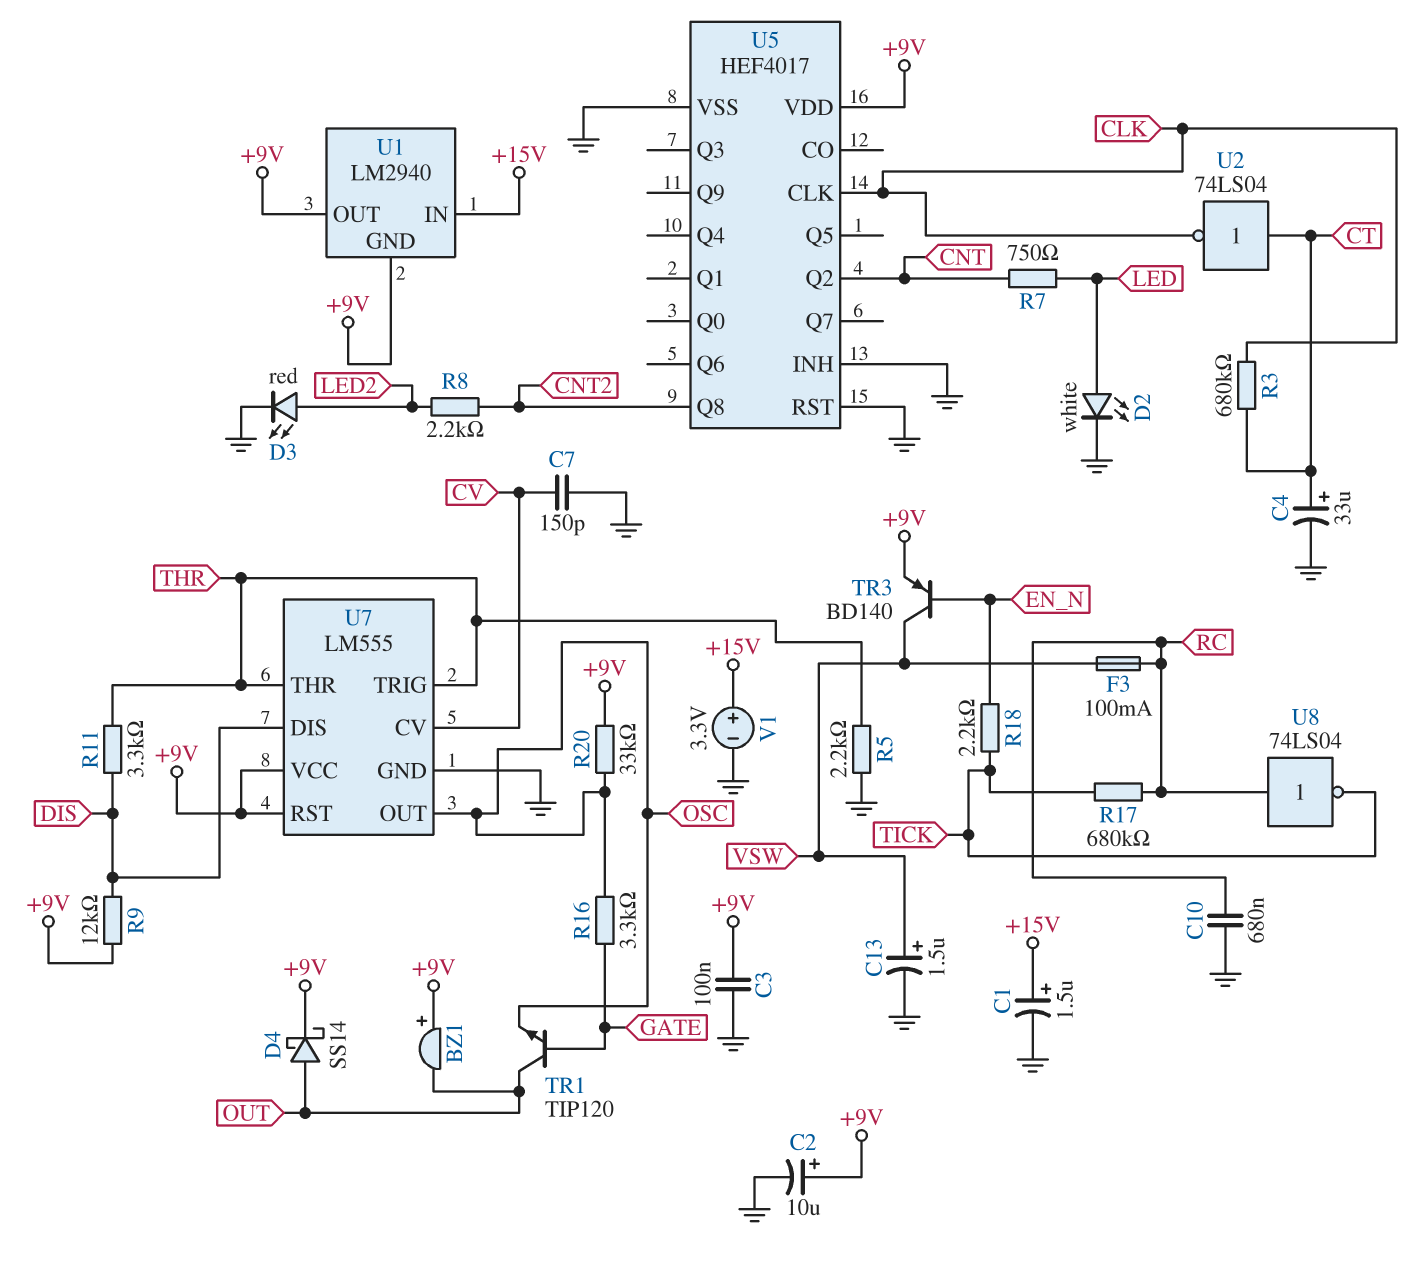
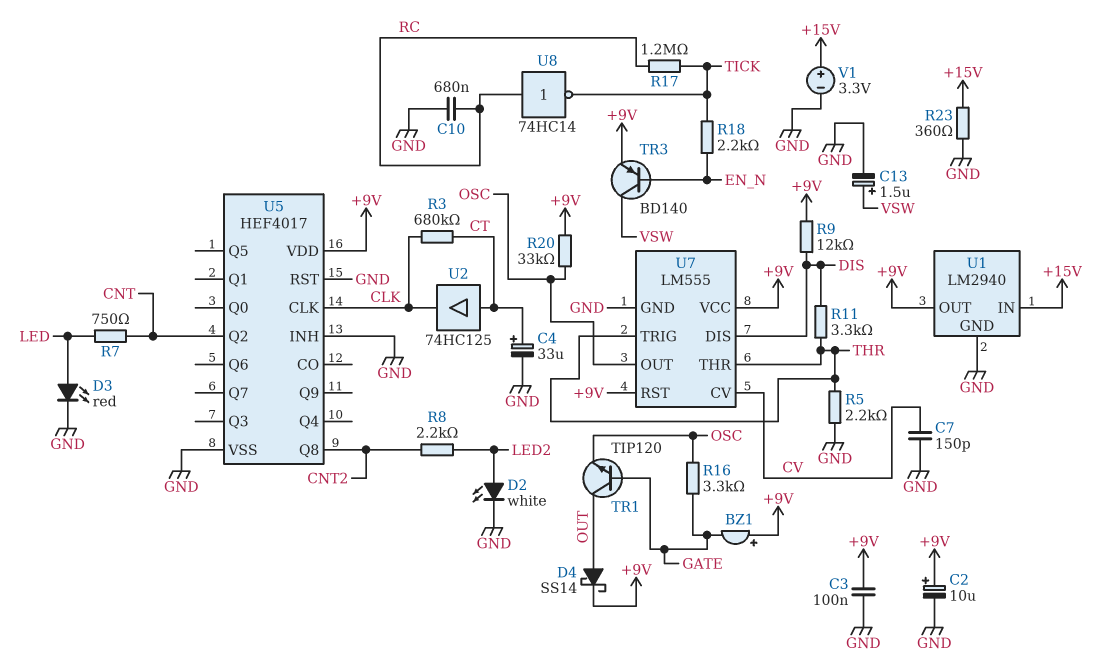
BZ1: buzzer (plus +9V, minus OUT) -> buzzer (plus +9V, minus GATE)
C1: 1.5uF (plus +15V, minus GND) -> none
D2: LED white (A LED, K GND) -> LED white (A LED2, K GND)
D3: LED red (A LED2, K GND) -> LED red (A LED, K GND)
F3: 100mA (RC, VSW) -> none
R17: 680k (RC, TICK) -> 1.2M (RC, TICK)
R23: none -> 360 (+15V, GND)
U1 pin GND: +9V -> GND
U2: NOT 74LS04 (in CT, out CLK) -> buffer 74HC125 (in CT, out CLK)
U8: NOT 74LS04 (in RC, out TICK) -> NOT 74HC14 (in RC, out TICK)

